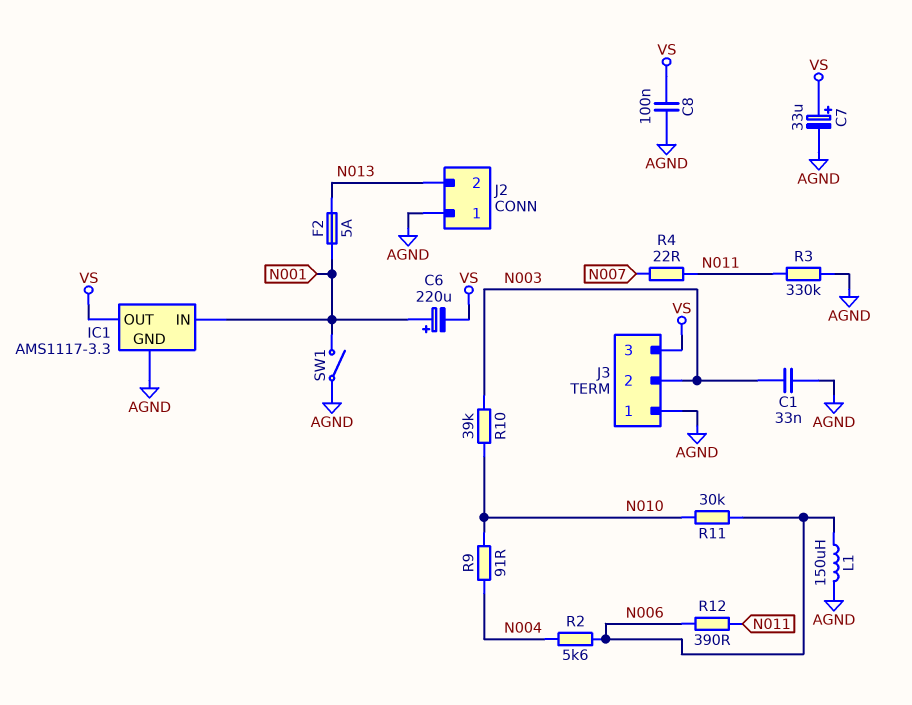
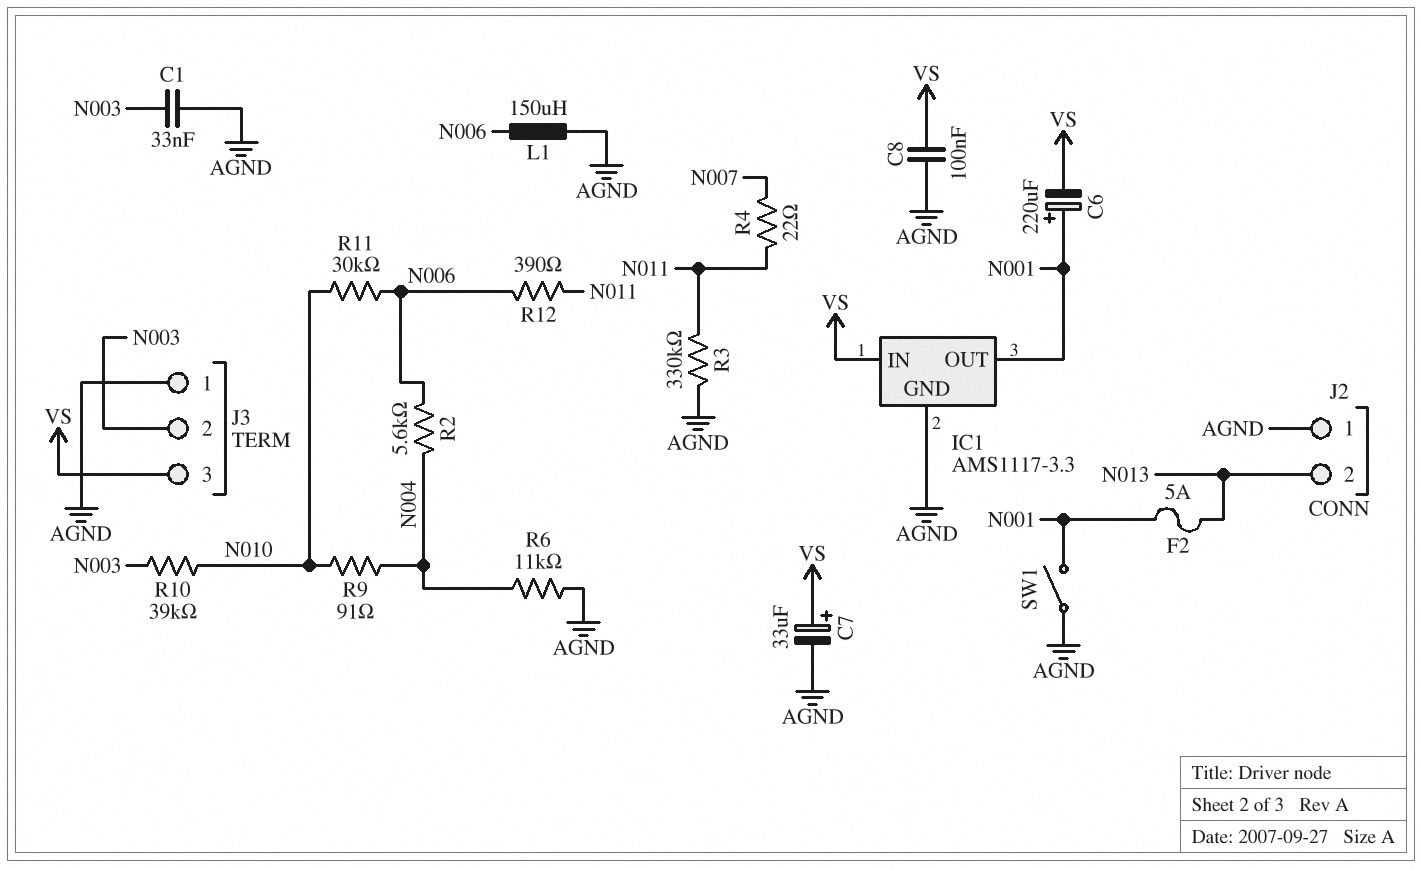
IC1 pin IN: N001 -> VS
IC1 pin OUT: VS -> N001
R6: none -> 11k (AGND, N004)

